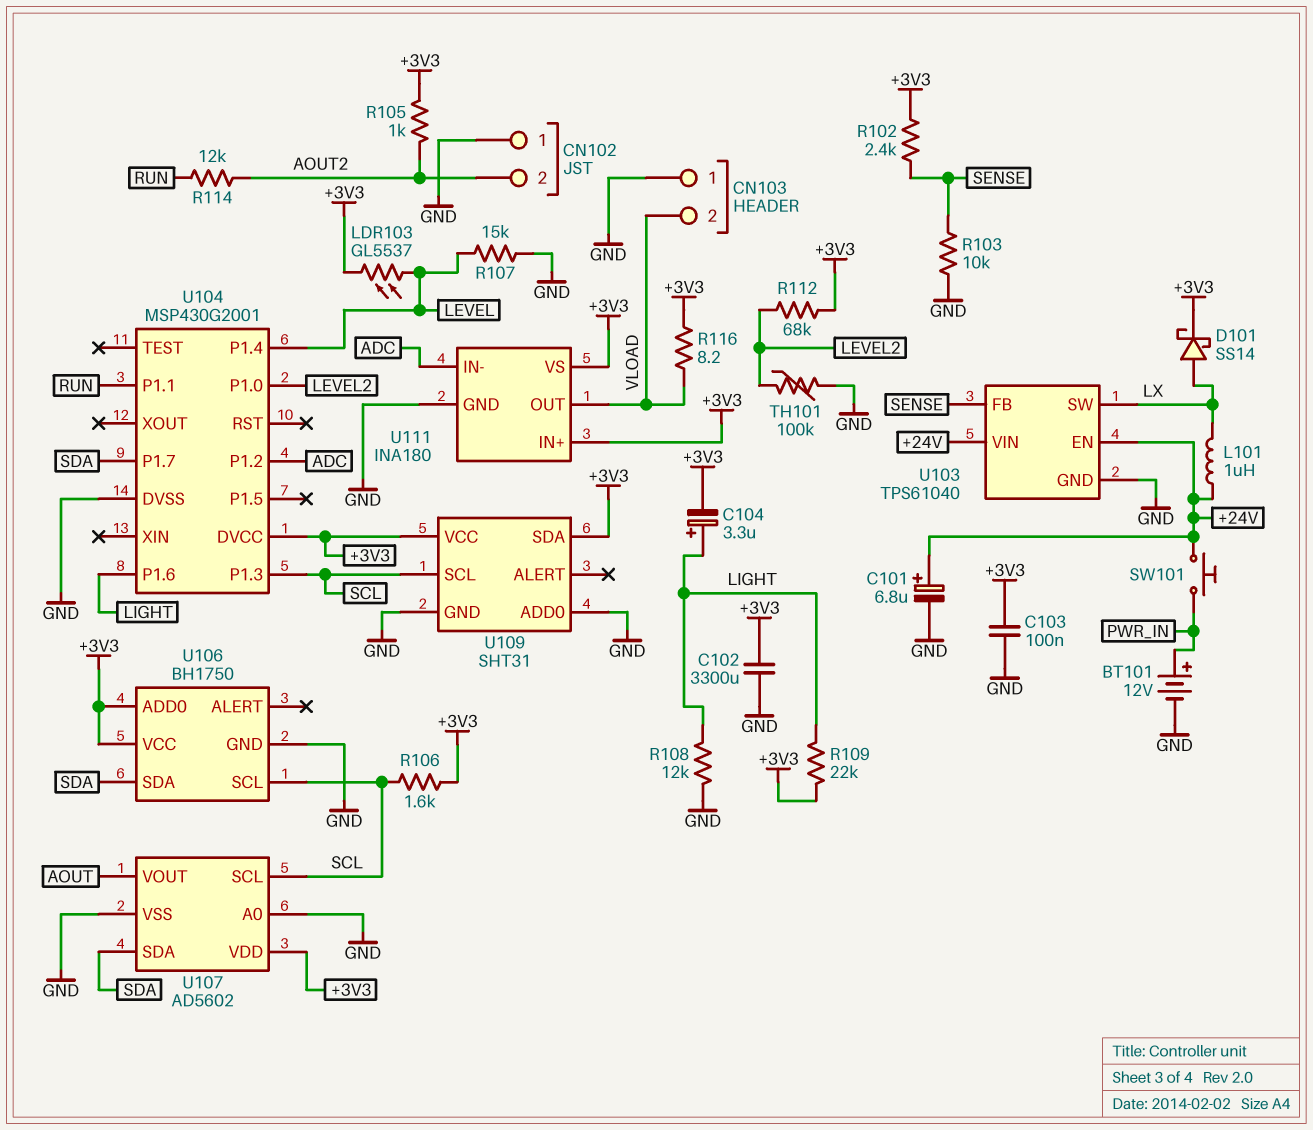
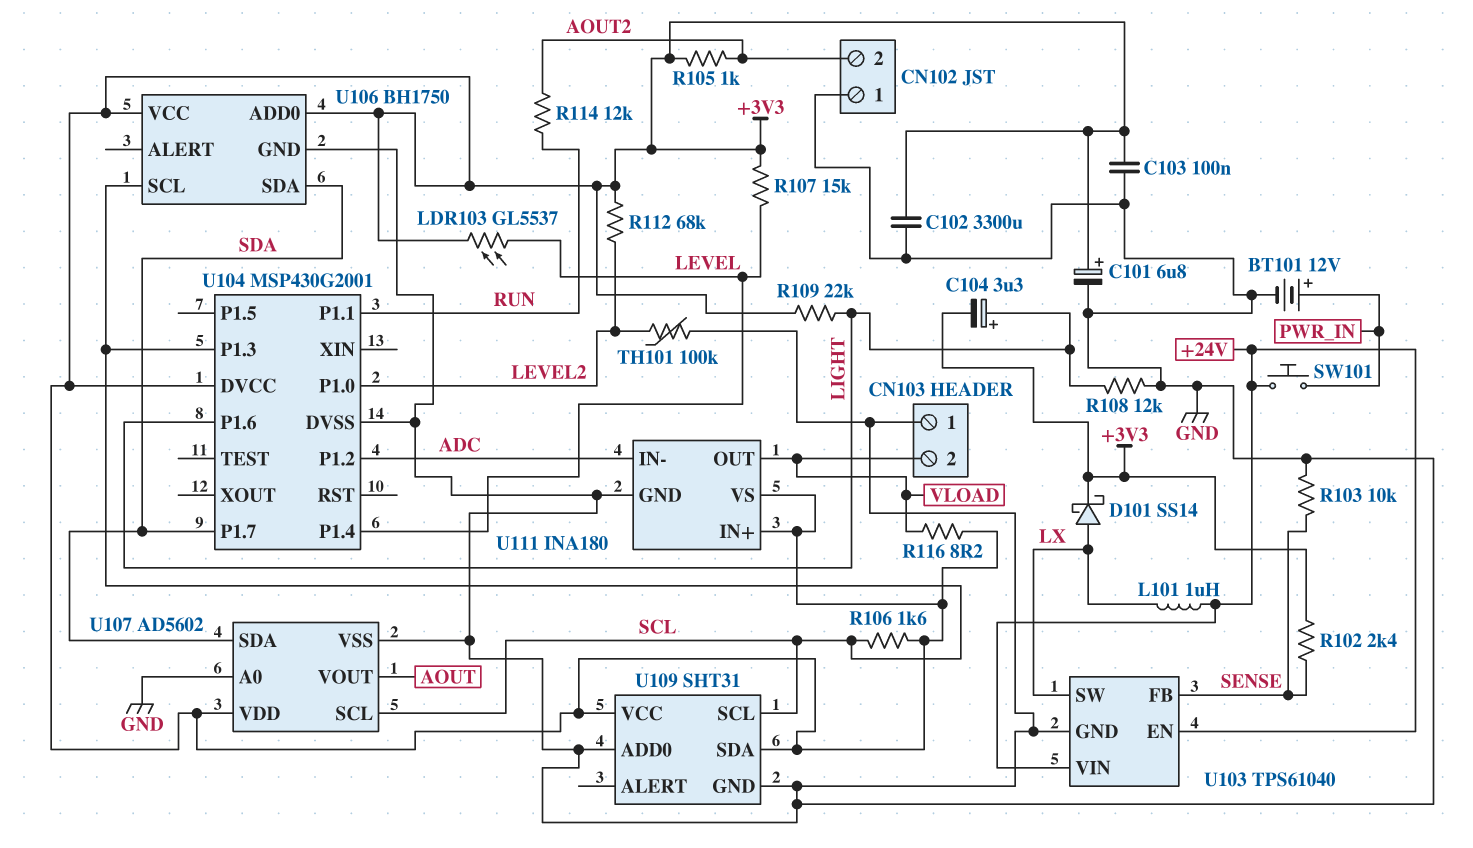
C101: 6.8uF (plus +24V, minus GND) -> 6.8uF (plus +3V3, minus GND)
R107: 15k (GND, LEVEL) -> 15k (+3V3, LEVEL)

